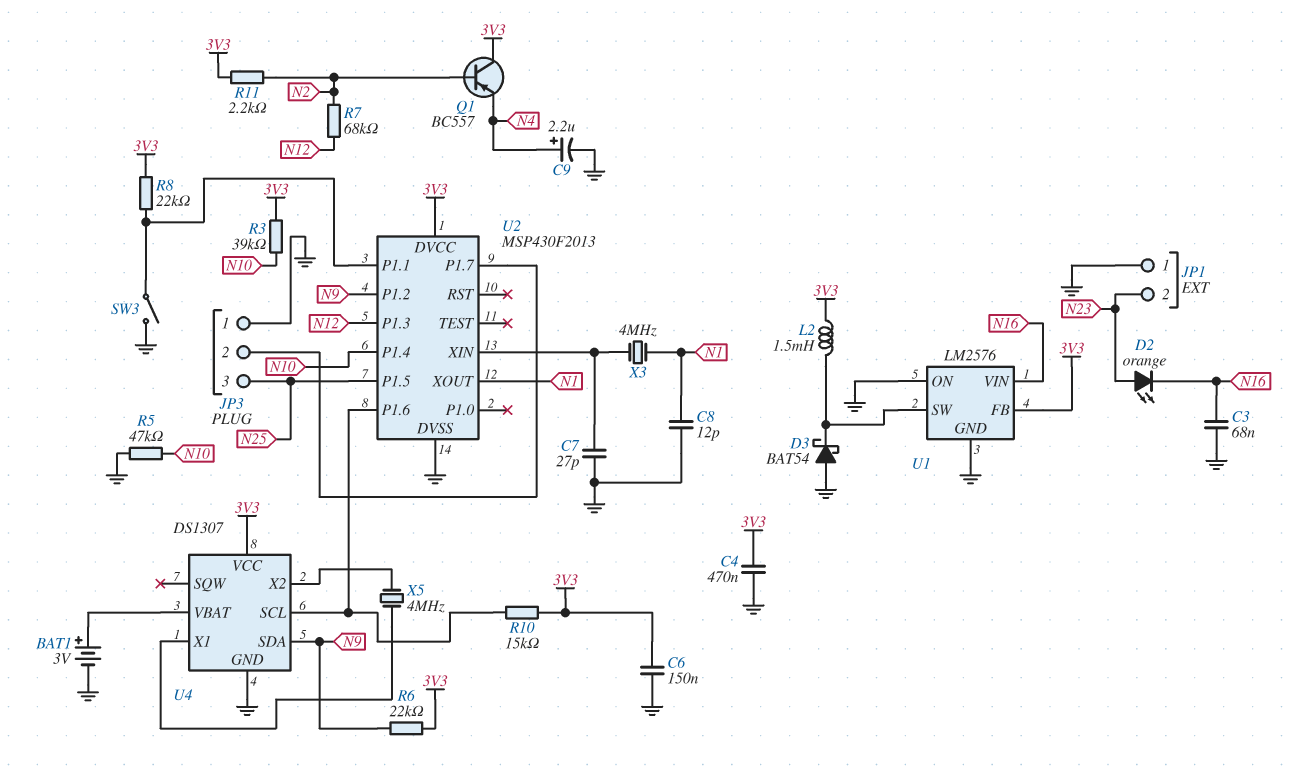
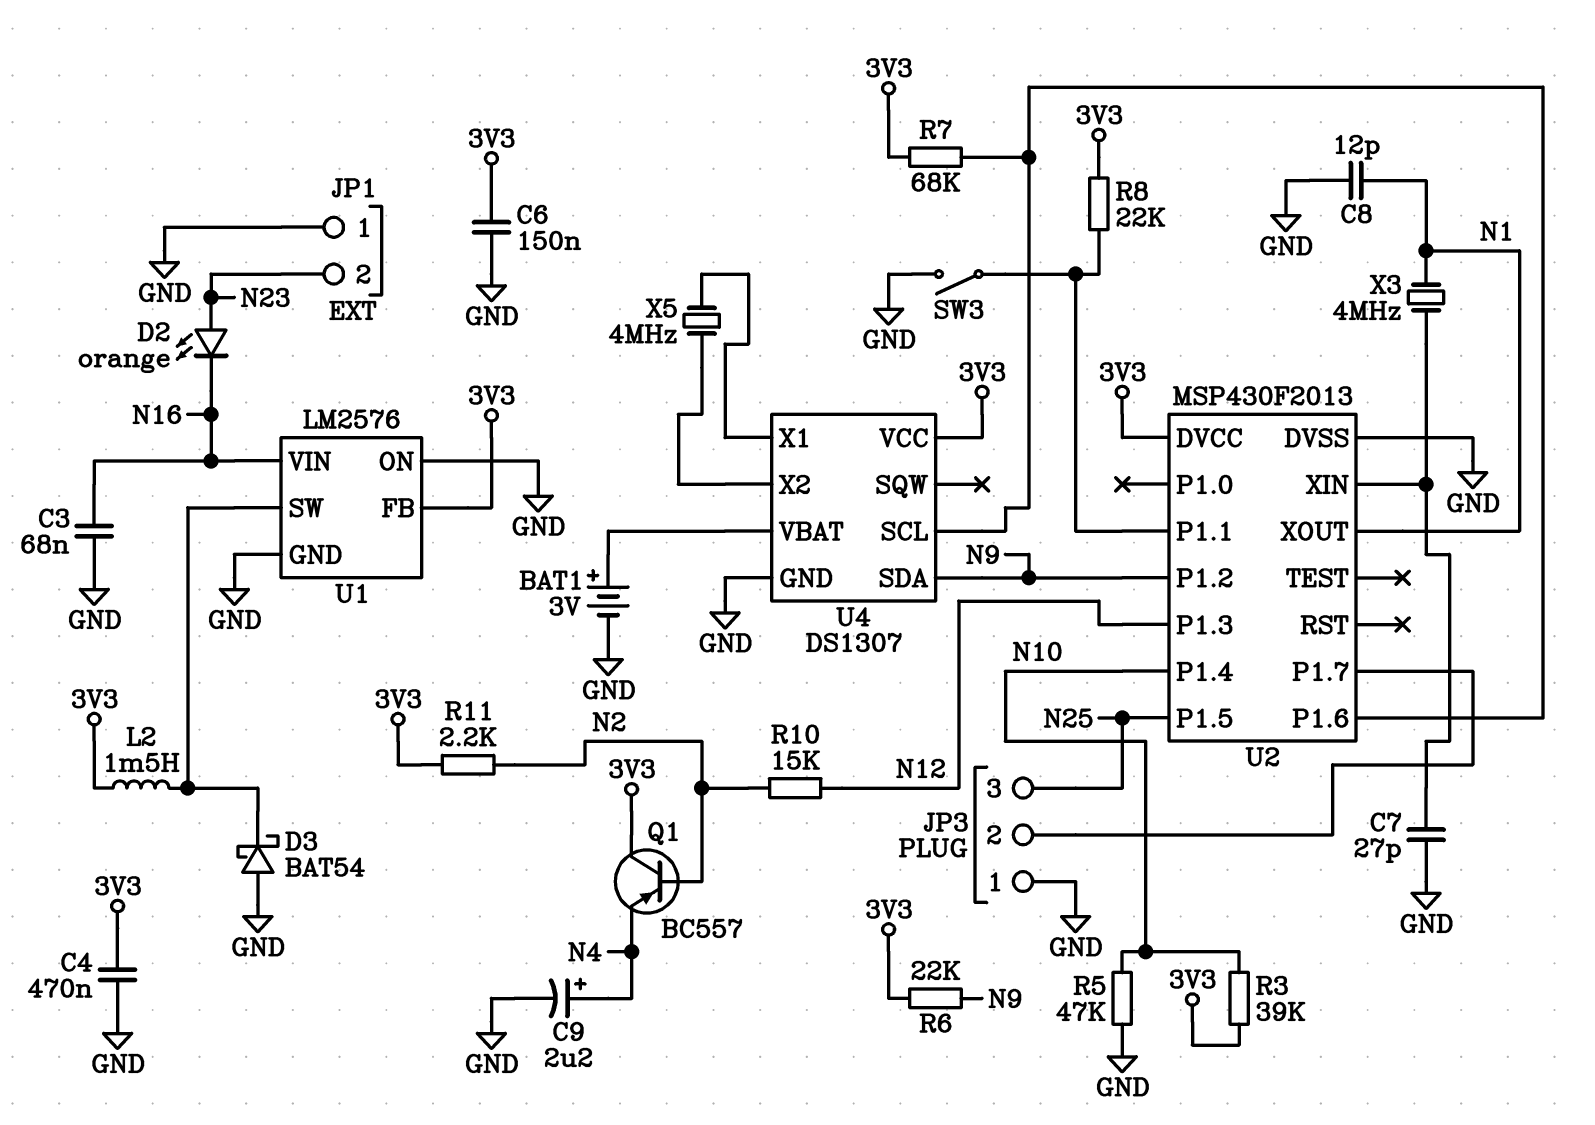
R7: 68k (N2, N12) -> 68k (3V3, U2/P1.6)
R10: 15k (3V3, U2/P1.6) -> 15k (N2, N12)

